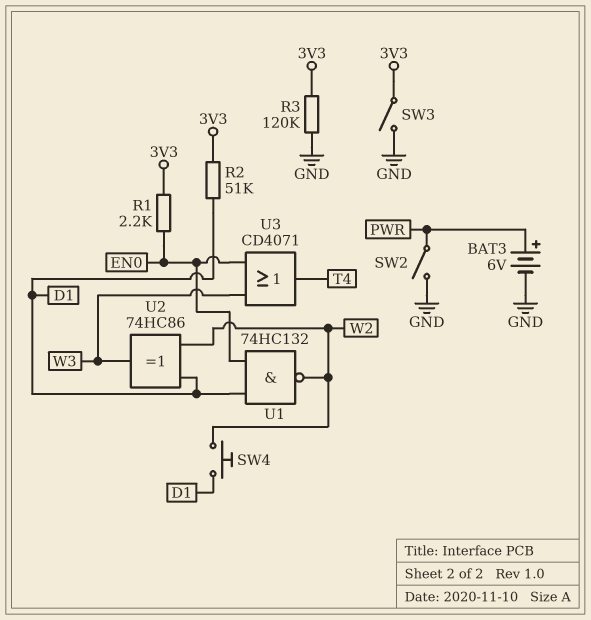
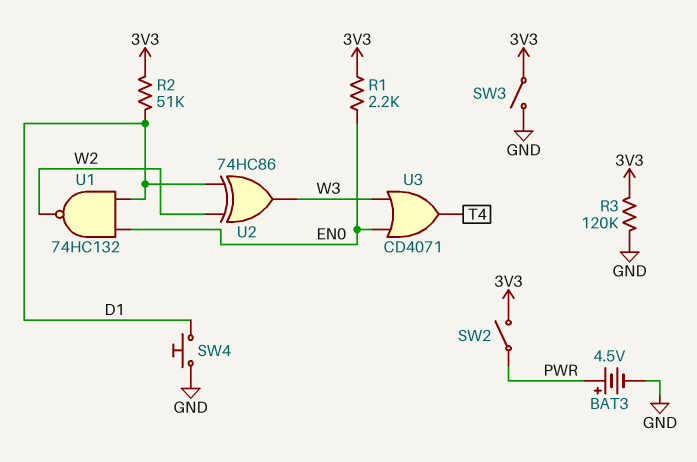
BAT3: 6V (plus PWR, minus GND) -> 4.5V (plus PWR, minus GND)
SW2: switch (GND, PWR) -> switch (3V3, PWR)
SW4: button (D1, W2) -> button (D1, GND)

